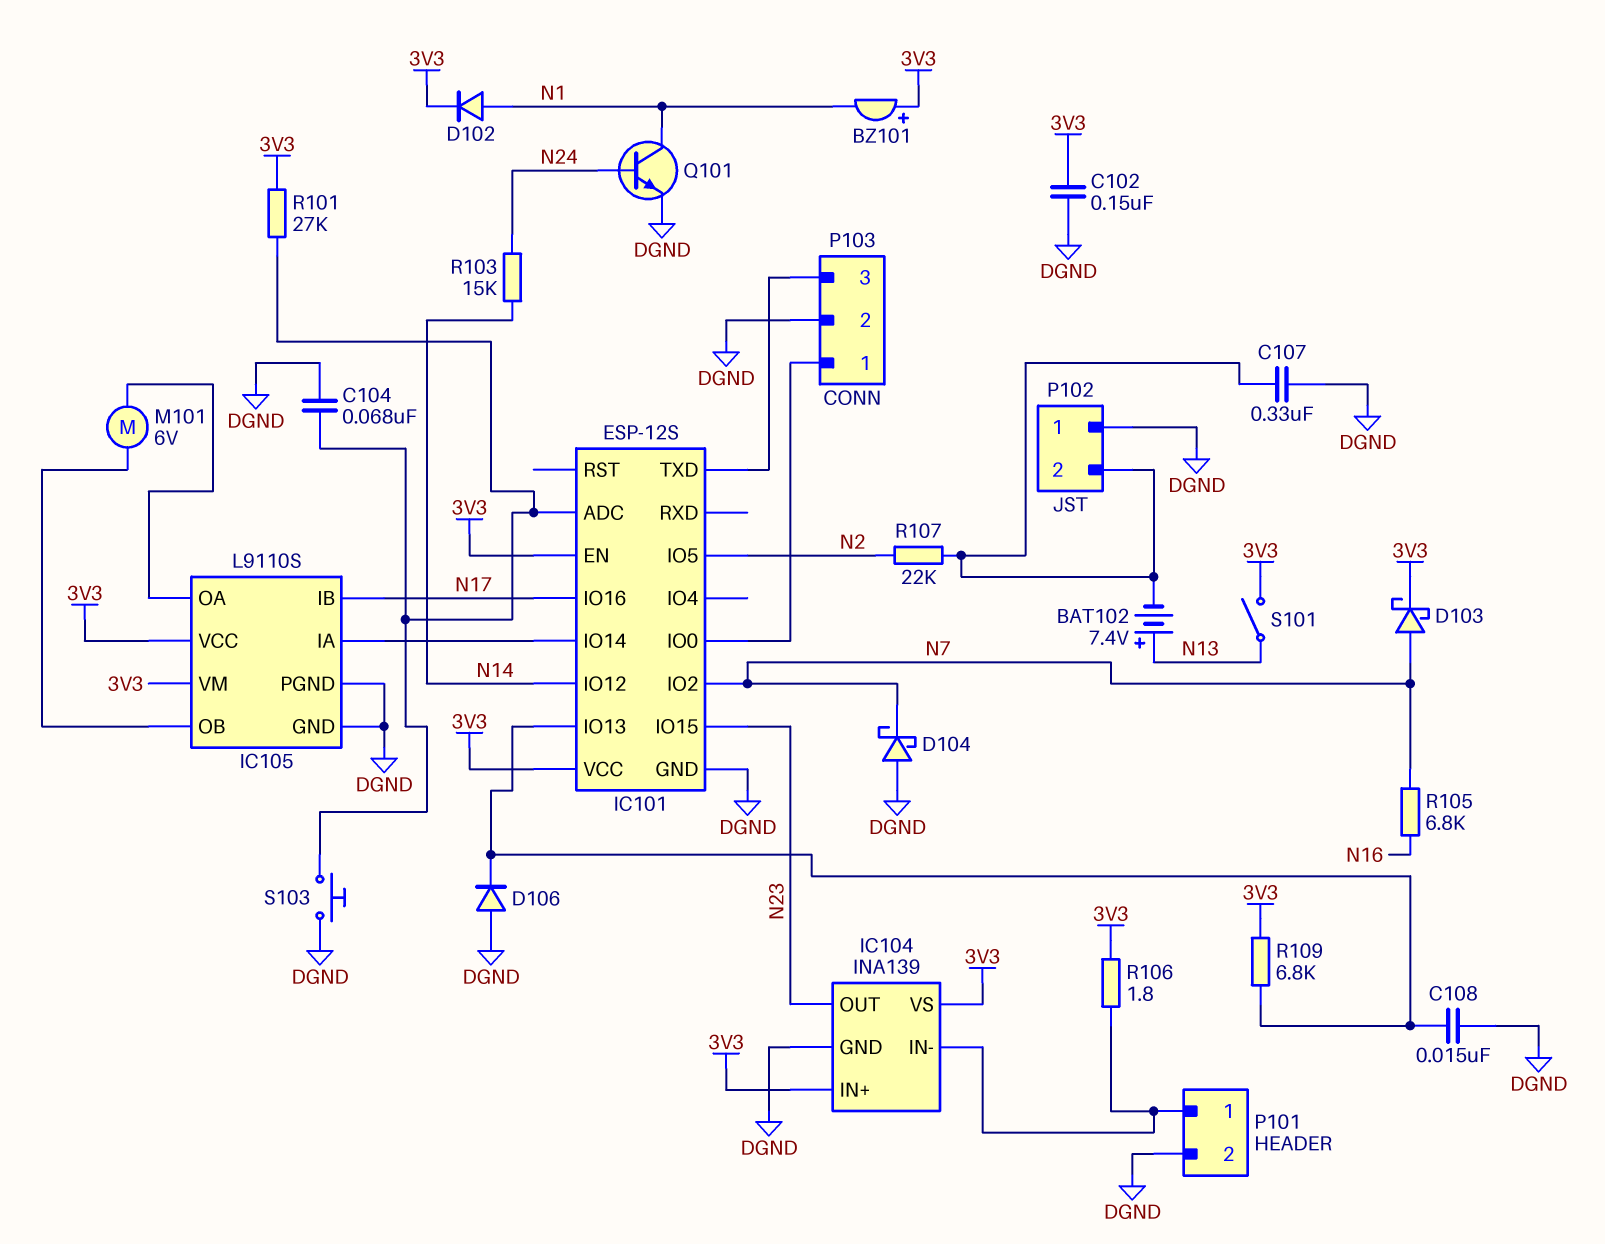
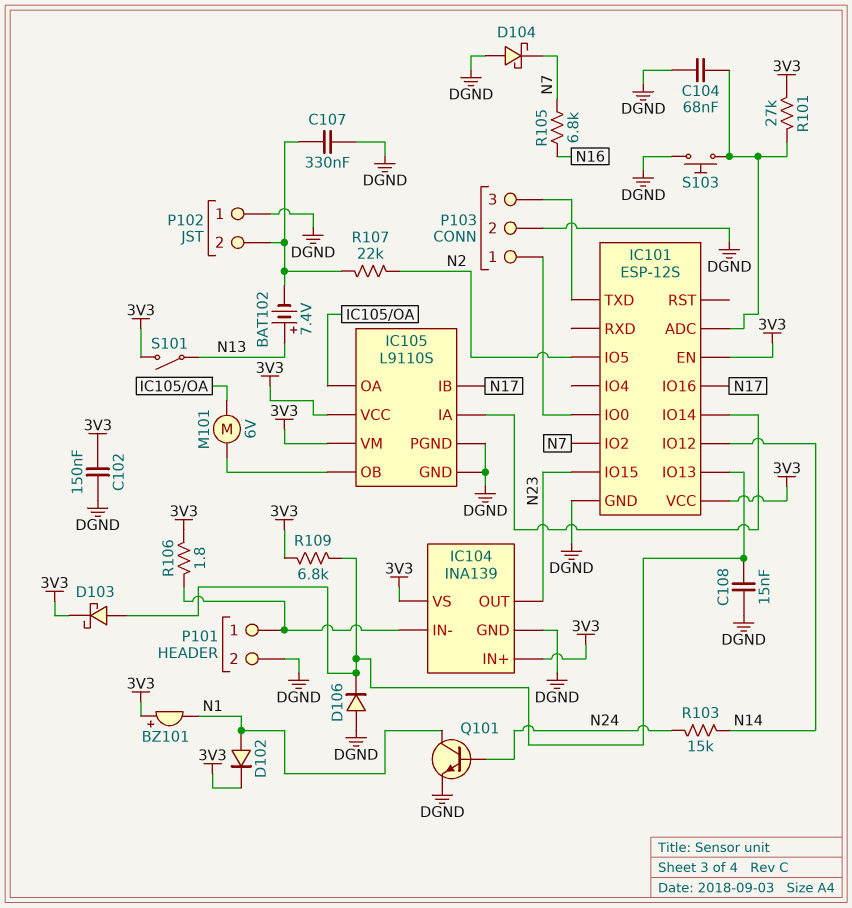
D103: schottky (A N7, K 3V3) -> schottky (A IC101/IO13, K 3V3)

